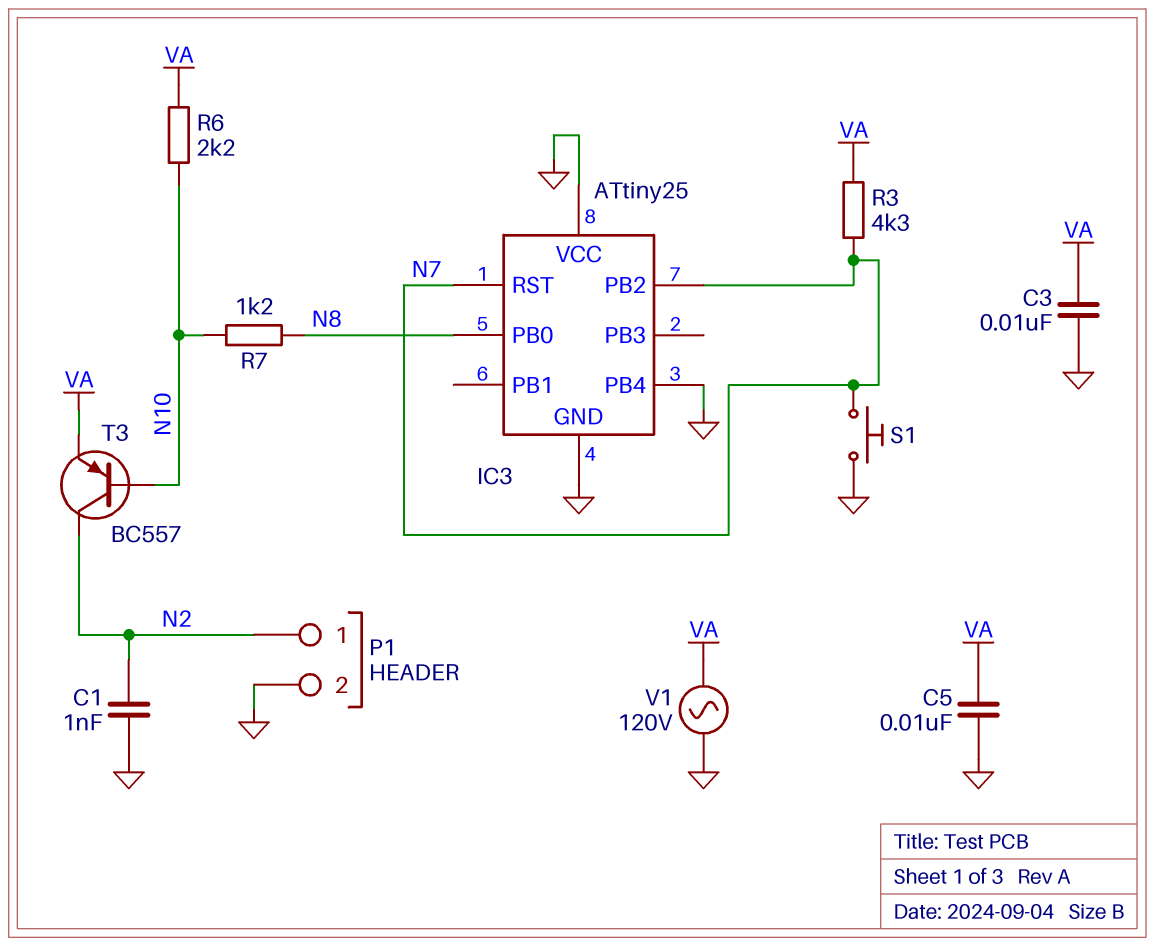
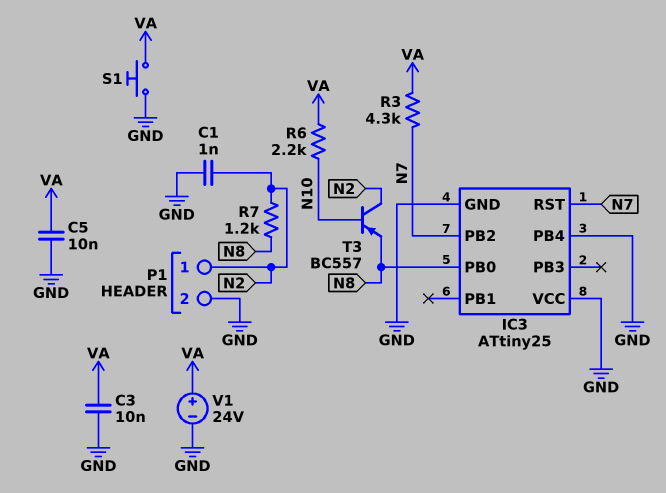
R7: 1.2k (N8, N10) -> 1.2k (N2, N8)
S1: button (GND, N7) -> button (GND, VA)
T3: PNP BC557 (B N10, C N2, E VA) -> PNP BC557 (B N10, C N2, E N8)
V1: AC 120V (GND, VA) -> 24V (plus VA, minus GND)

